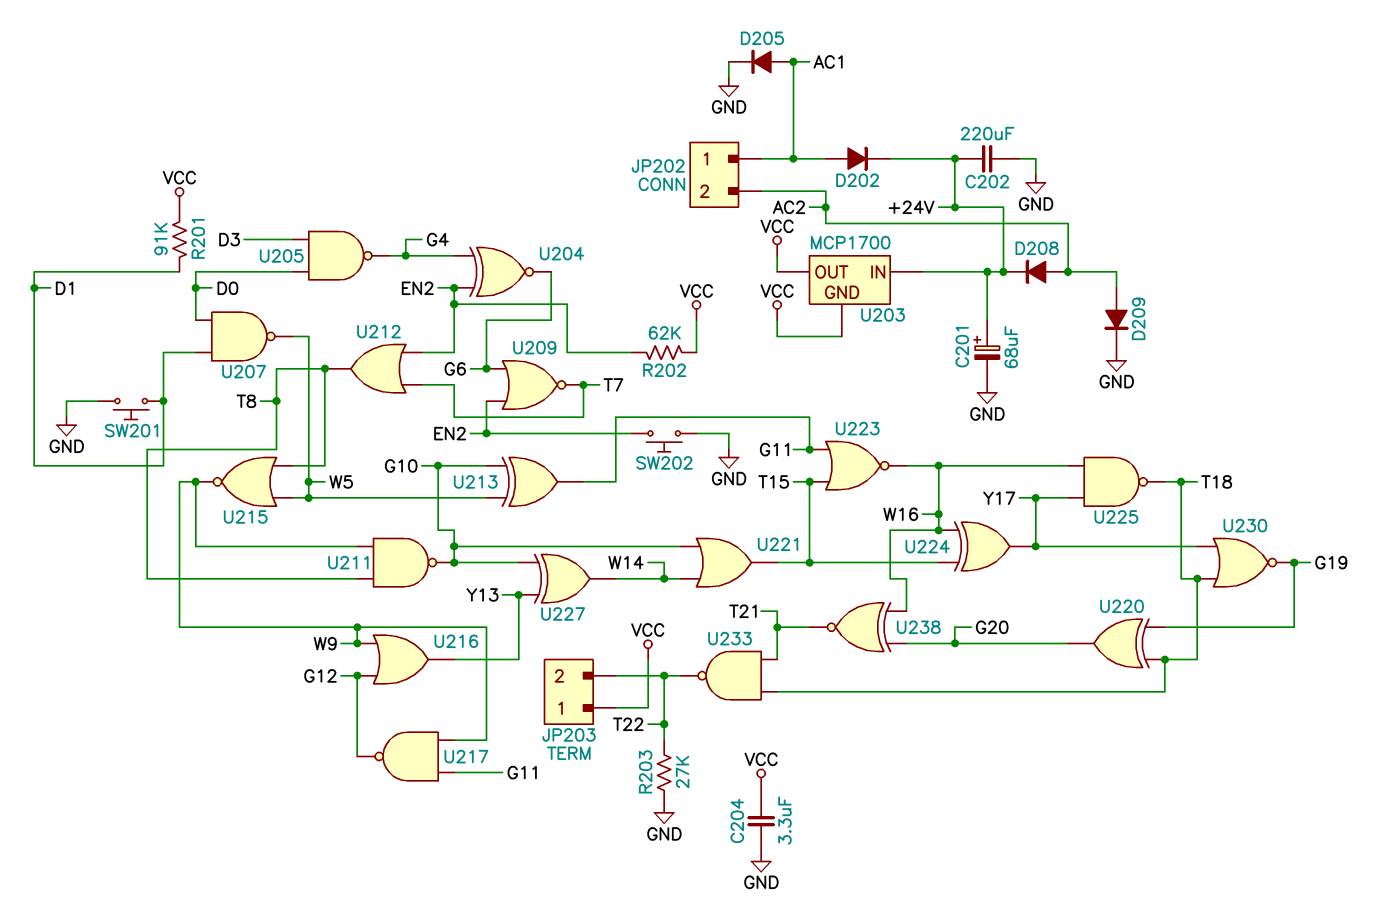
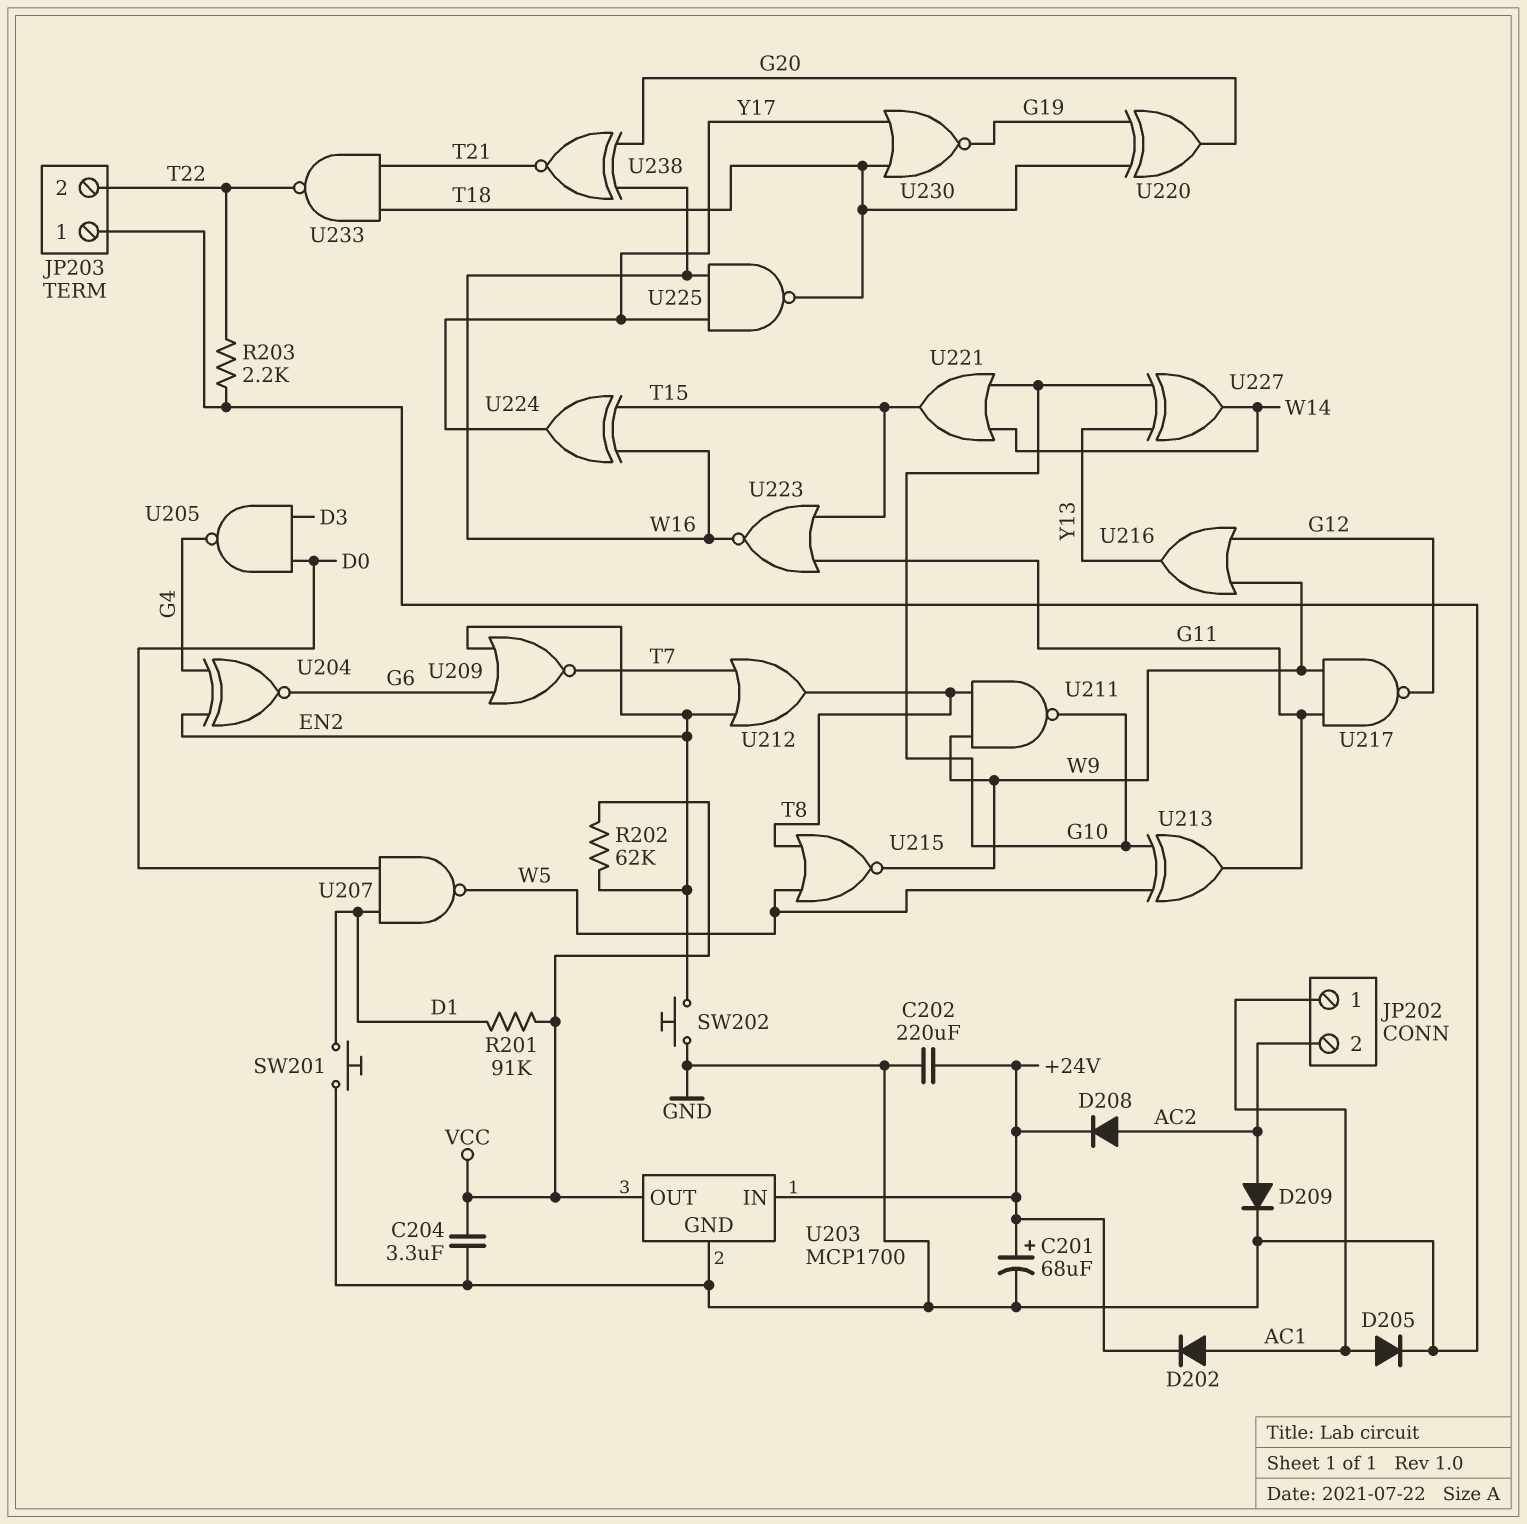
JP203 pin 1: VCC -> GND
R203: 27k (GND, T22) -> 2.2k (GND, T22)
U203 pin GND: VCC -> GND

